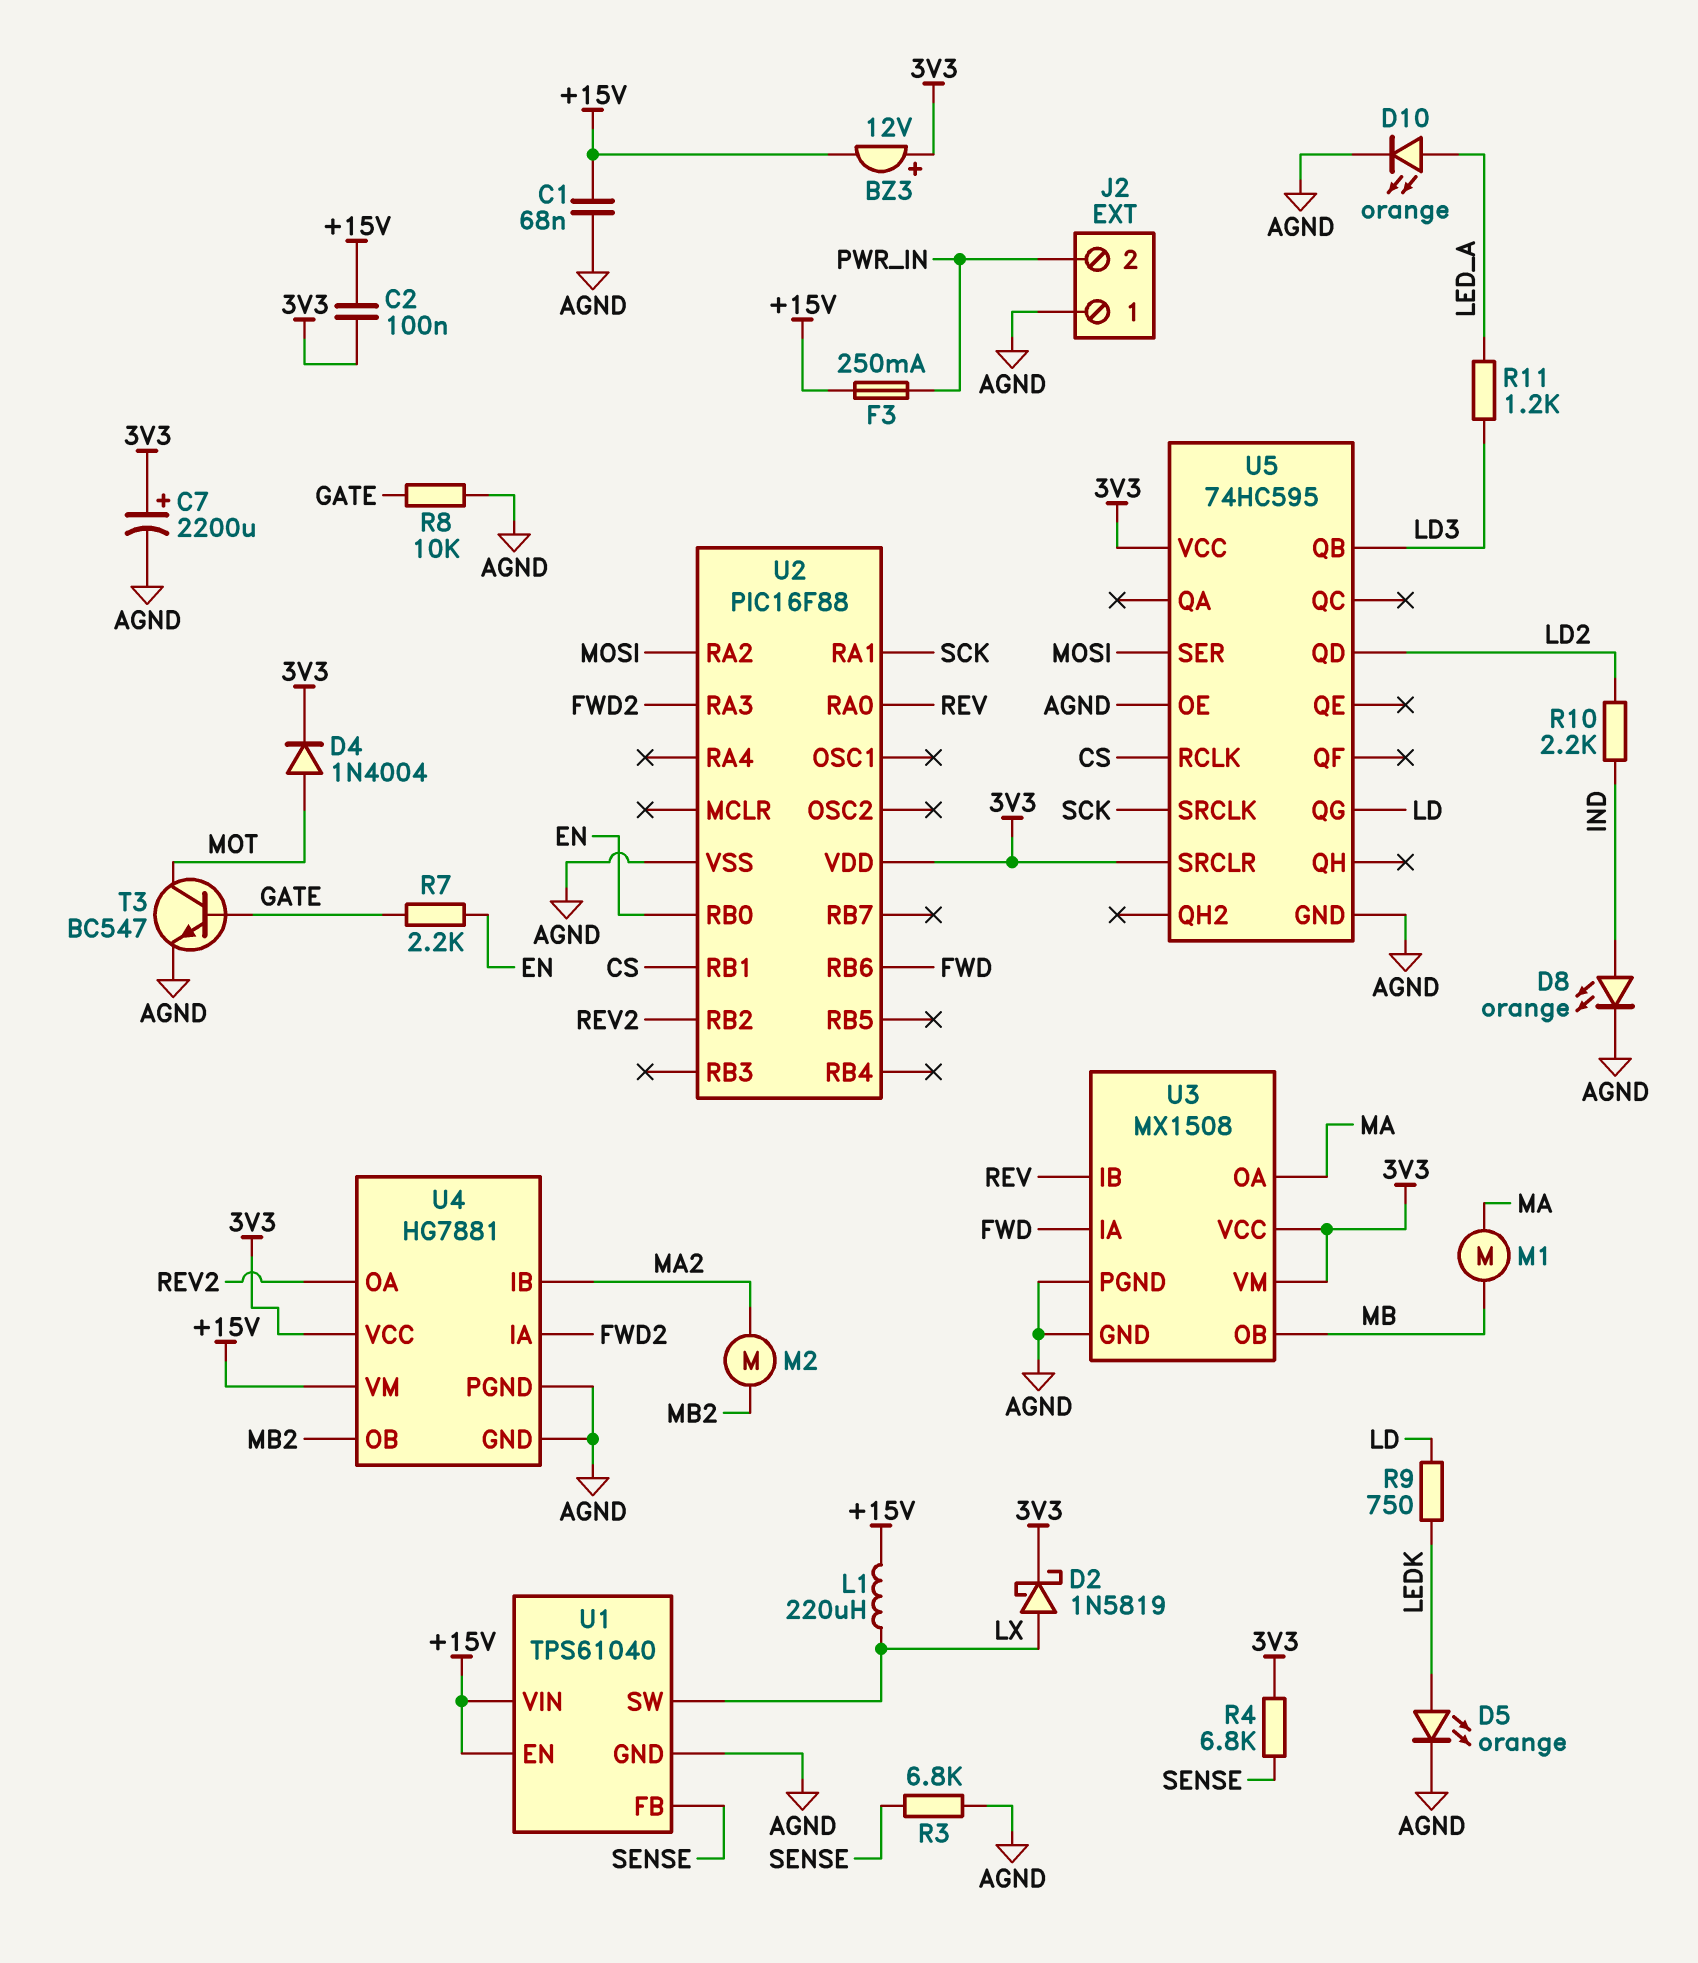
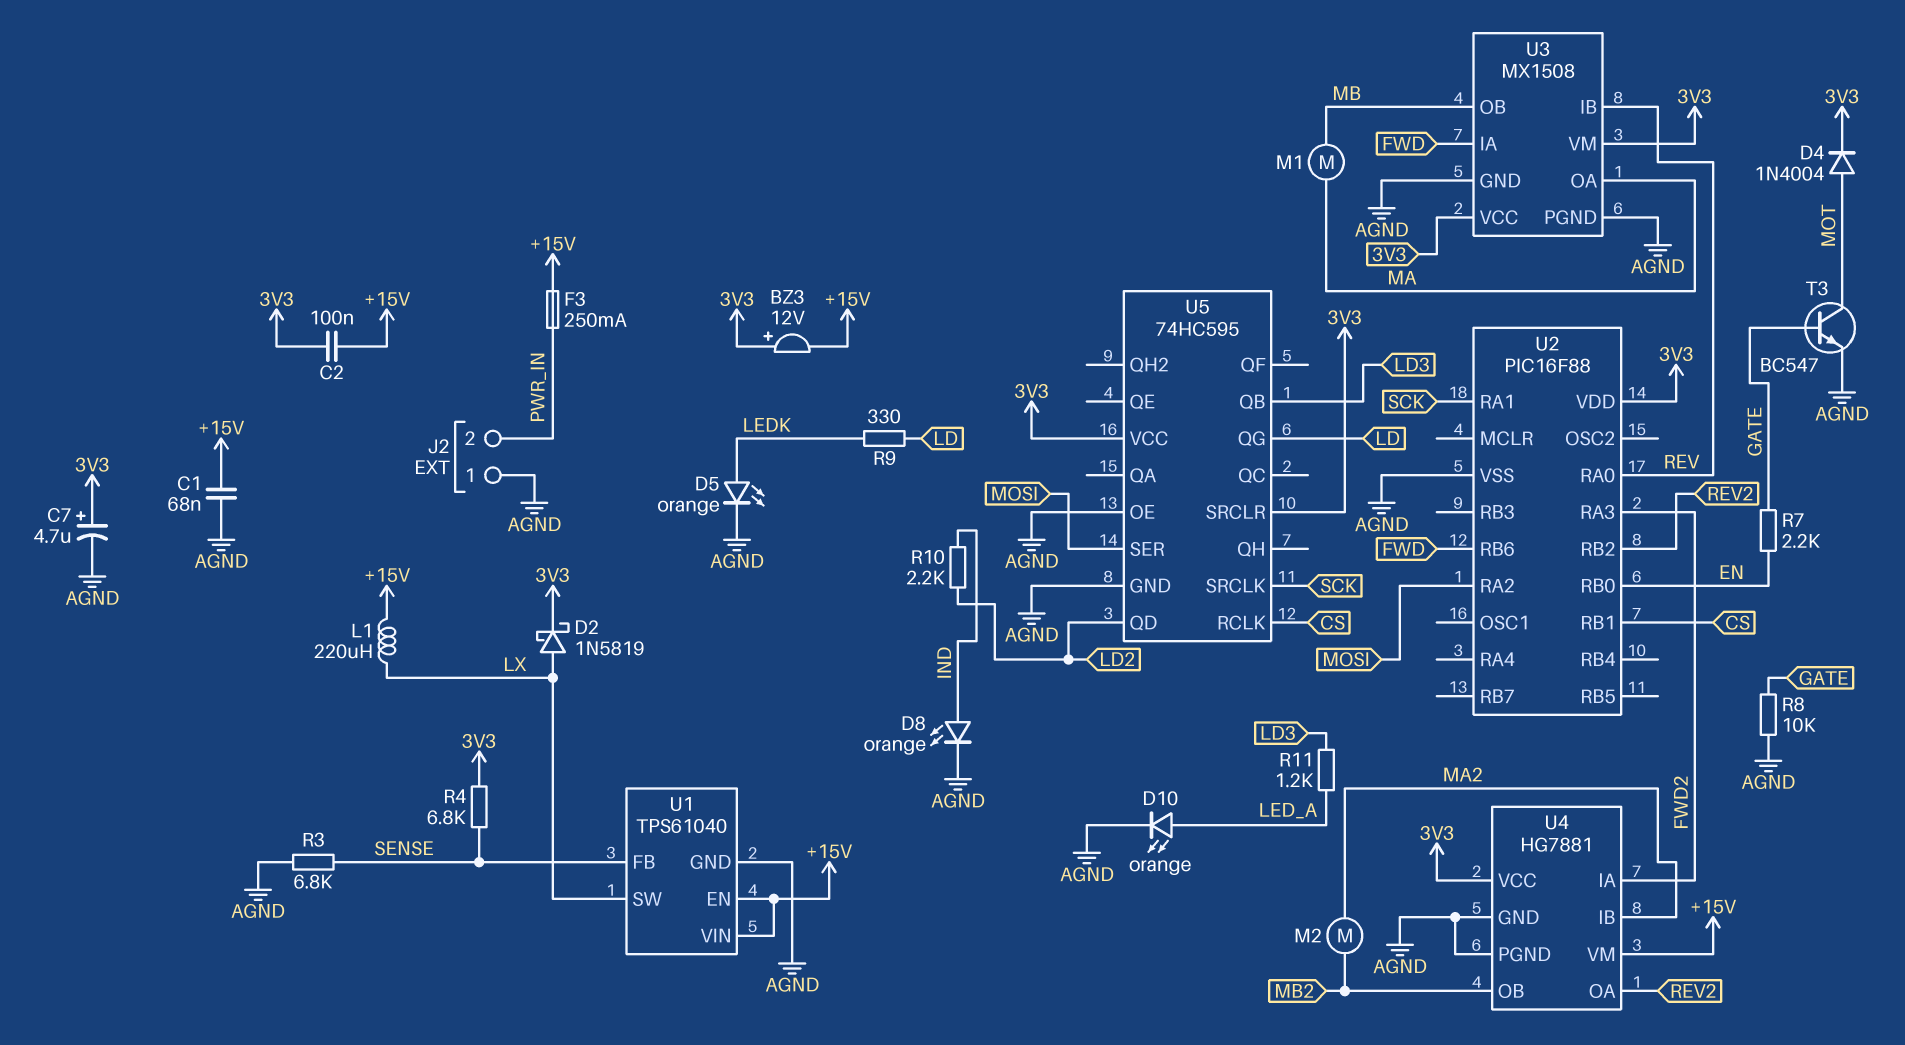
C7: 2200uF (plus 3V3, minus AGND) -> 4.7uF (plus 3V3, minus AGND)
R9: 750 (LD, LEDK) -> 330 (LD, LEDK)

